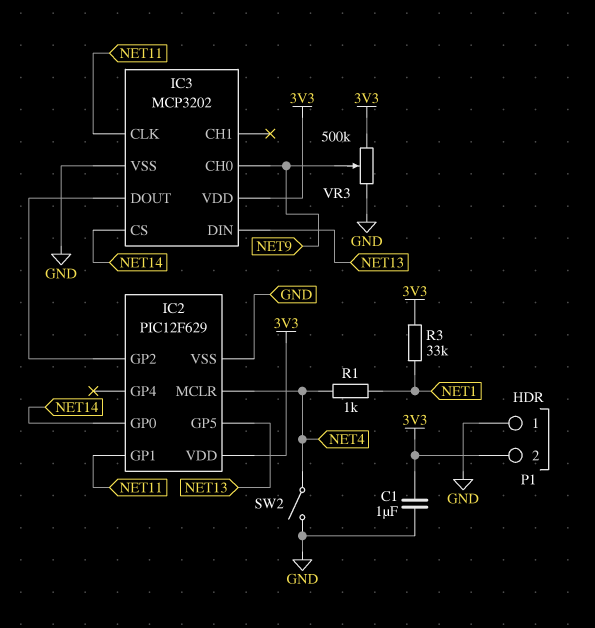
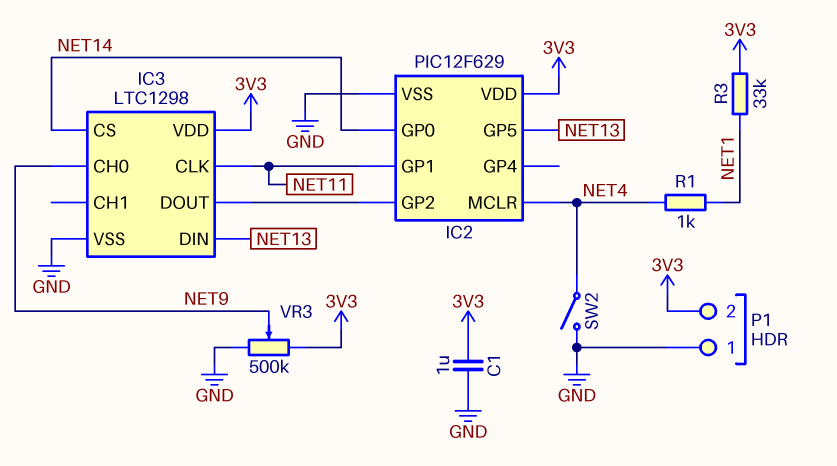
IC3: MCP3202 -> LTC1298

